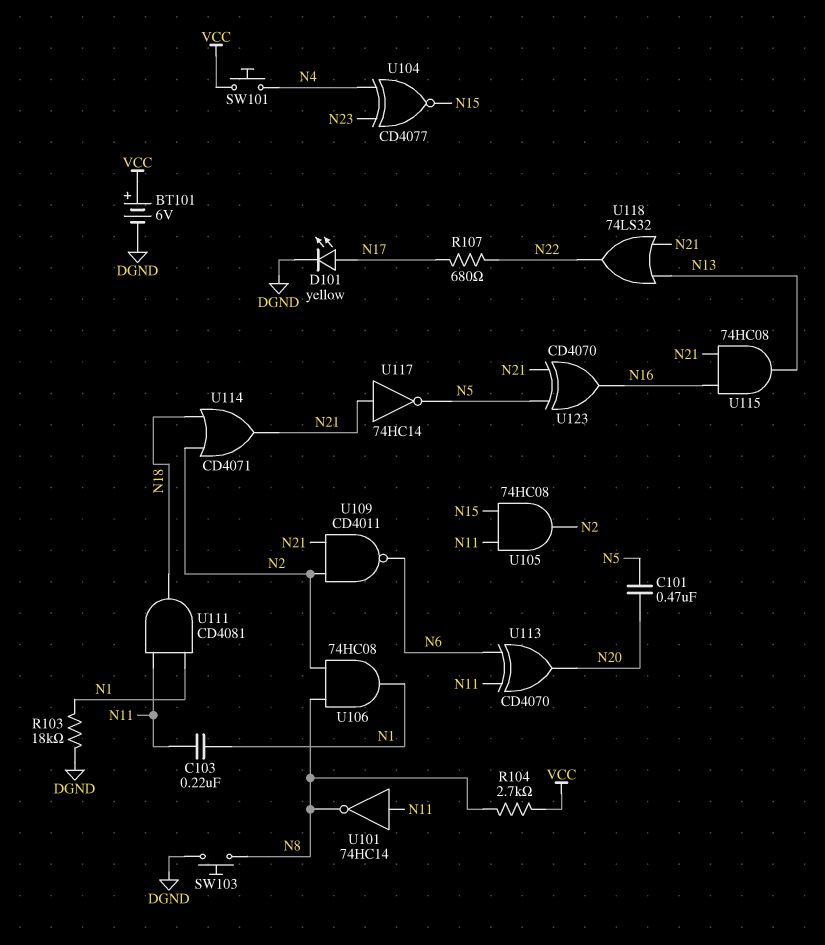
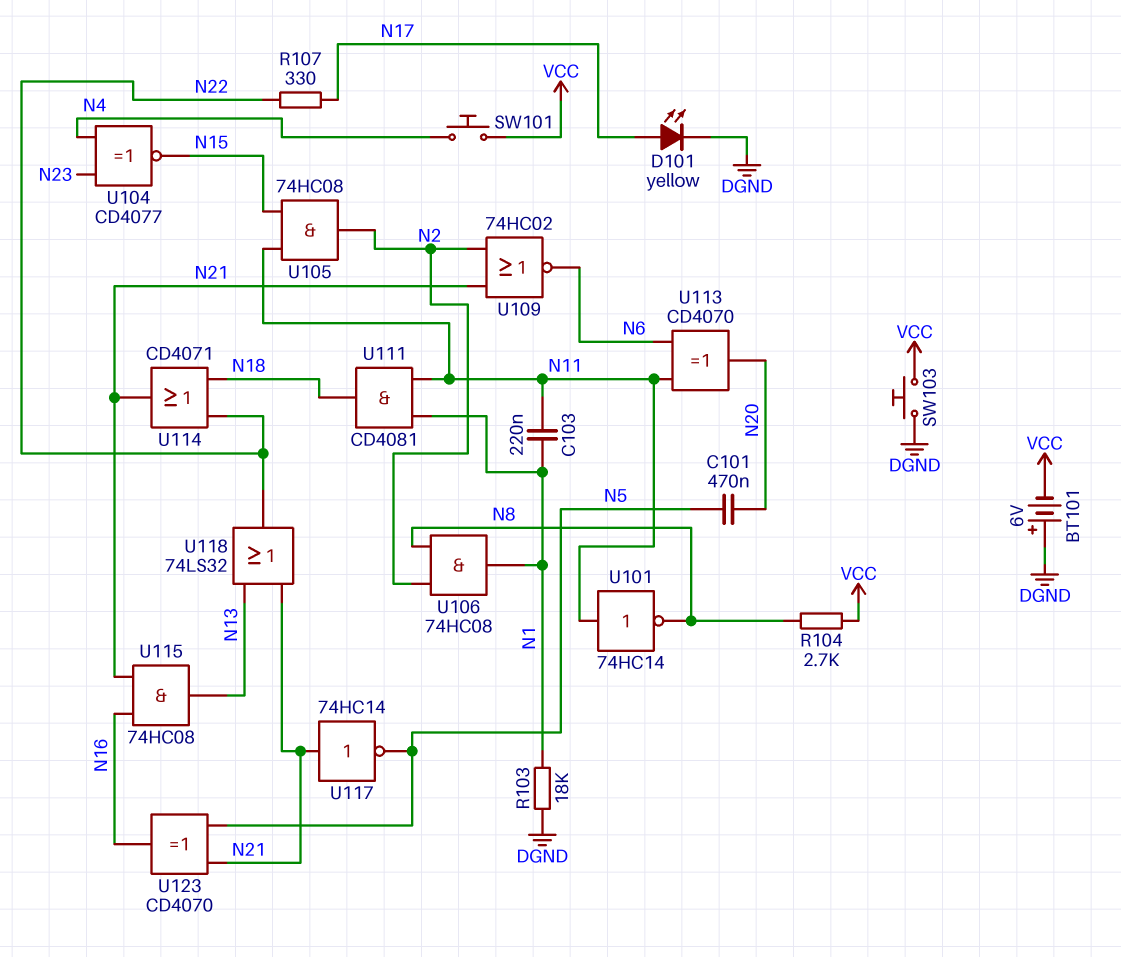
BT101: 6V (plus VCC, minus DGND) -> 6V (plus DGND, minus VCC)
R107: 680 (N17, N22) -> 330 (N17, N22)
SW103: button (DGND, N8) -> button (DGND, VCC)
U109: NAND CD4011 (in N2, in N21, out N6) -> NOR 74HC02 (in N2, in N21, out N6)
U114: OR CD4071 (in N2, in N18, out N21) -> OR CD4071 (in N18, in N22, out N21)

